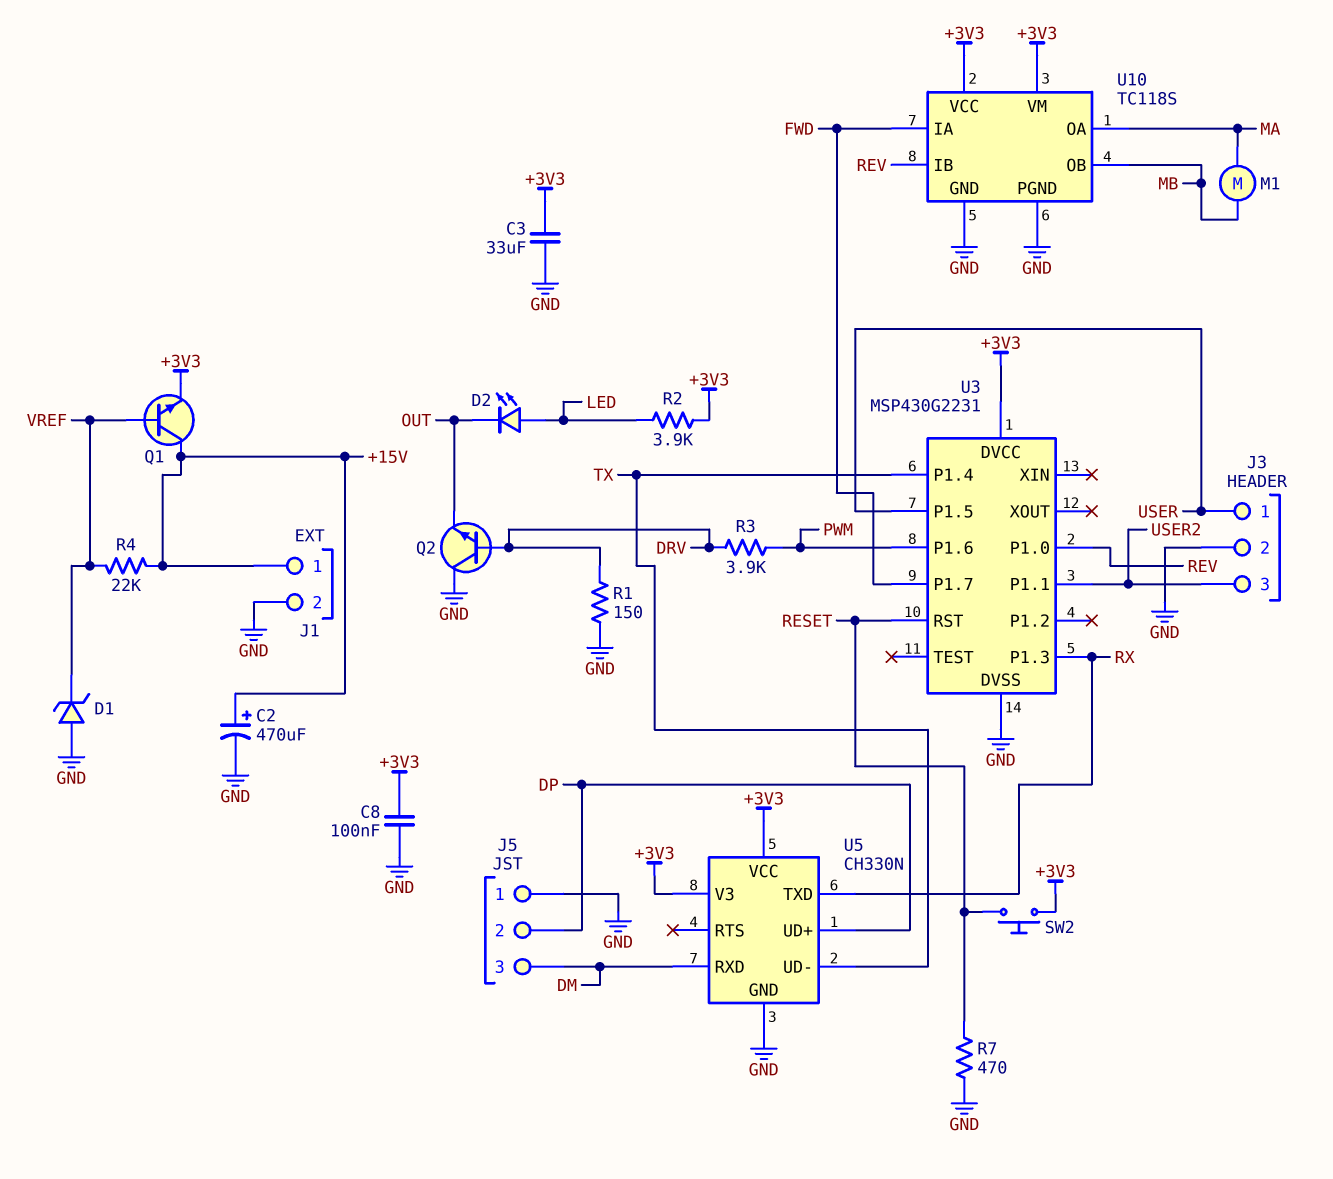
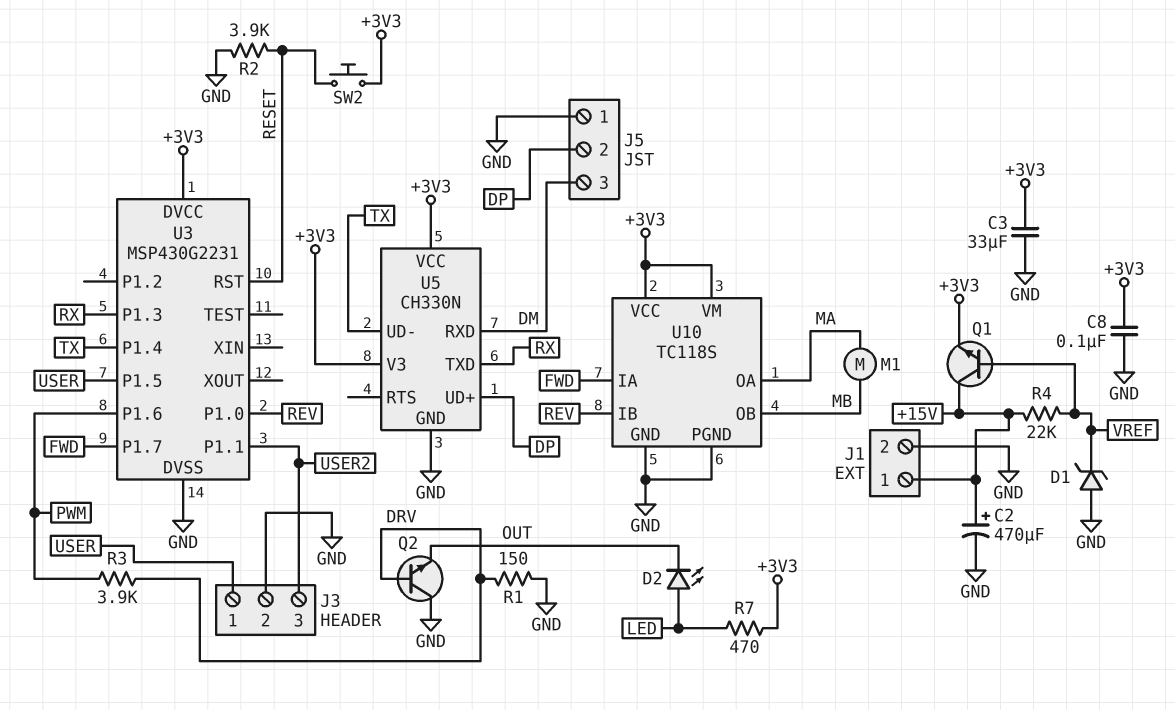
R2: 3.9k (+3V3, LED) -> 3.9k (GND, RESET)
R7: 470 (GND, RESET) -> 470 (+3V3, LED)

